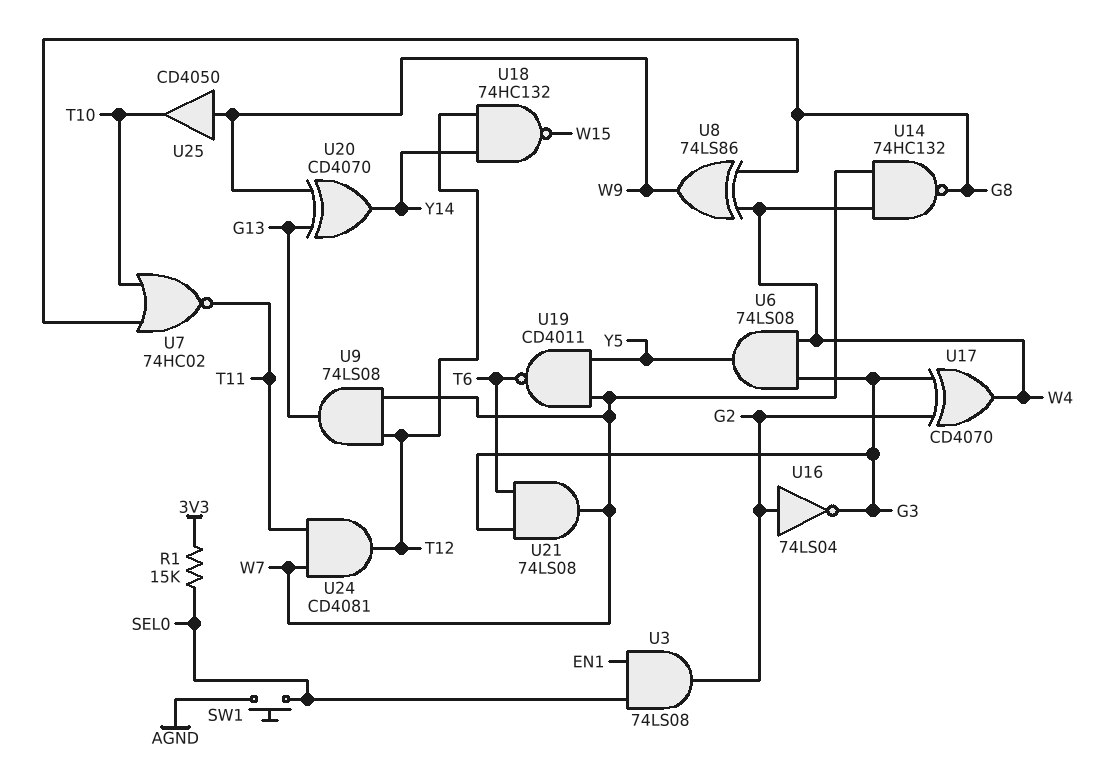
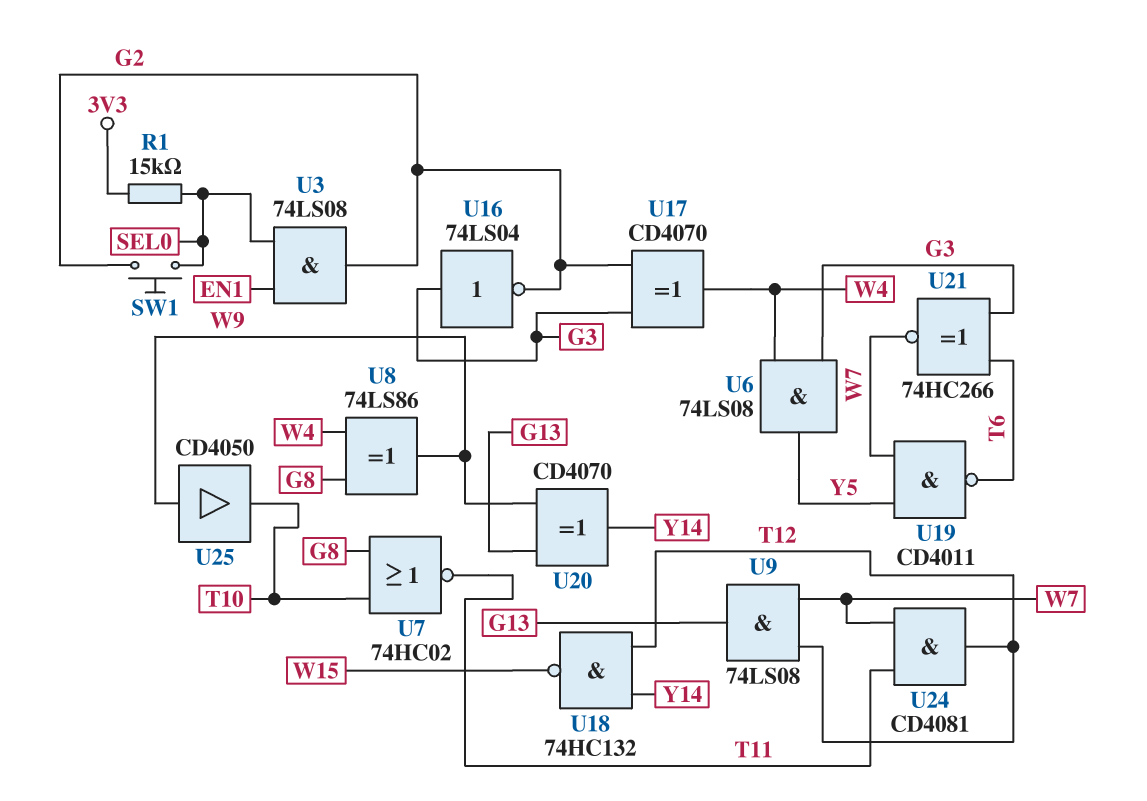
SW1: button (AGND, SEL0) -> button (G2, SEL0)
U14: NAND 74HC132 (in W4, in W7, out G8) -> none
U16: NOT 74LS04 (in G2, out G3) -> NOT 74LS04 (in G3, out G2)
U21: AND 74LS08 (in G3, in T6, out W7) -> XNOR 74HC266 (in G3, in T6, out W7)

